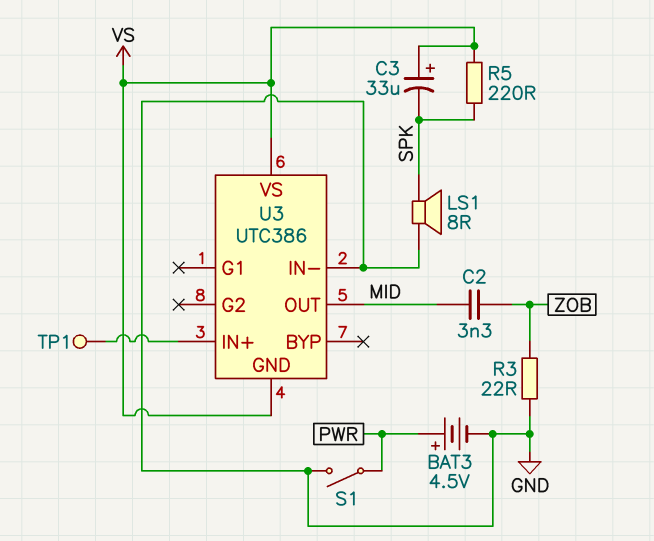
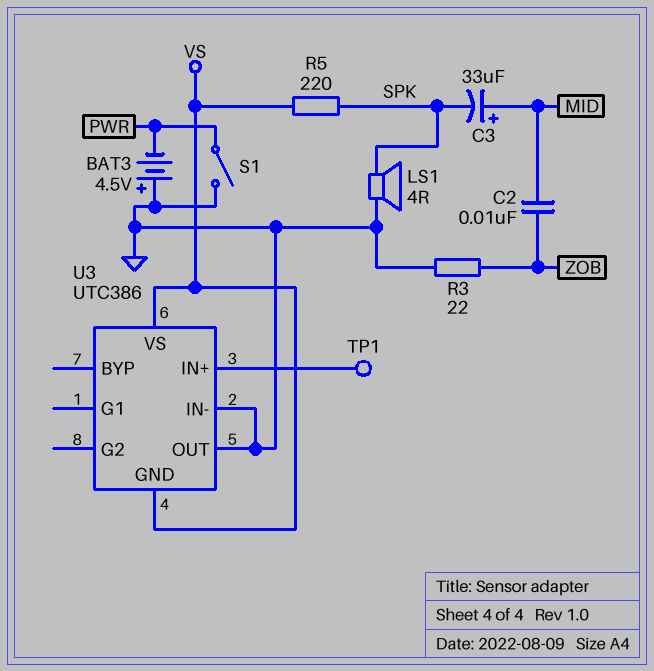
BAT3: 4.5V (plus PWR, minus GND) -> 4.5V (plus GND, minus PWR)
C2: 3.3nF (MID, ZOB) -> 10nF (MID, ZOB)
C3: 33uF (plus VS, minus SPK) -> 33uF (plus MID, minus SPK)
LS1: speaker 8R (GND, SPK) -> speaker 4R (GND, SPK)
U3 pin OUT: MID -> GND

